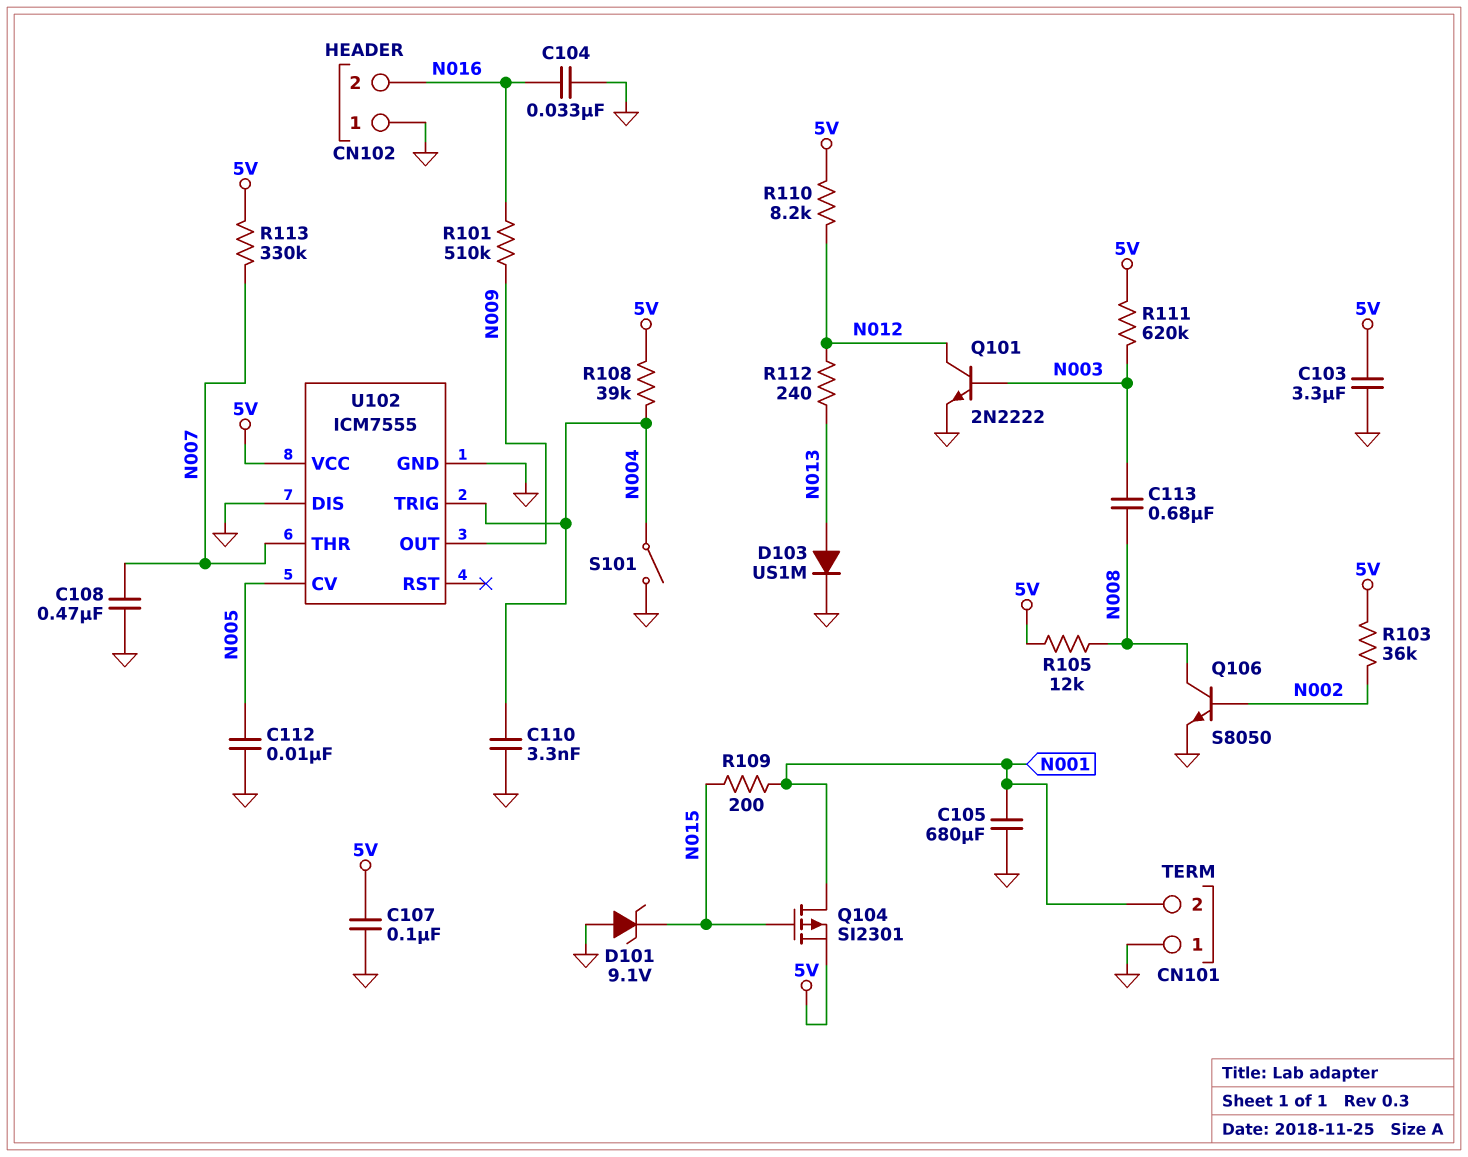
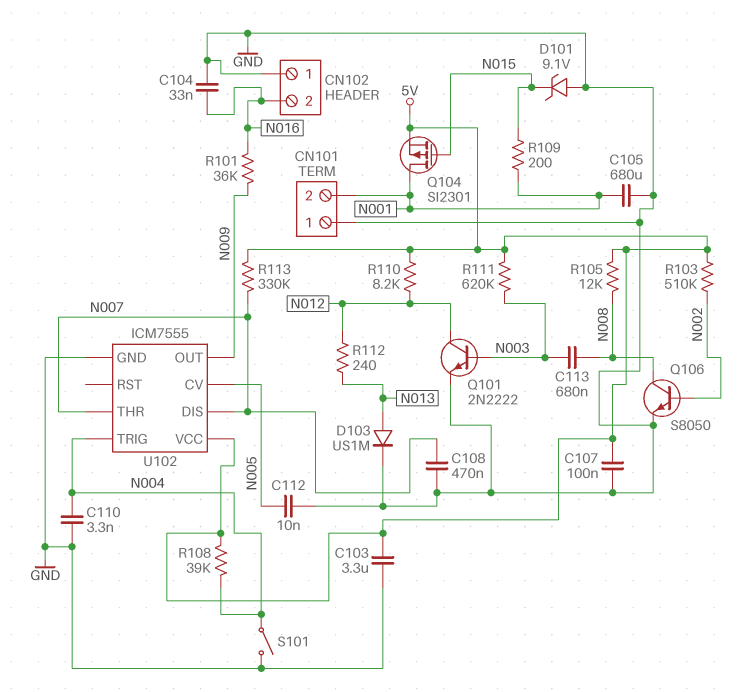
R101: 510k (N009, N016) -> 36k (N009, N016)
R103: 36k (5V, N002) -> 510k (5V, N002)
U102 pin DIS: GND -> N007

